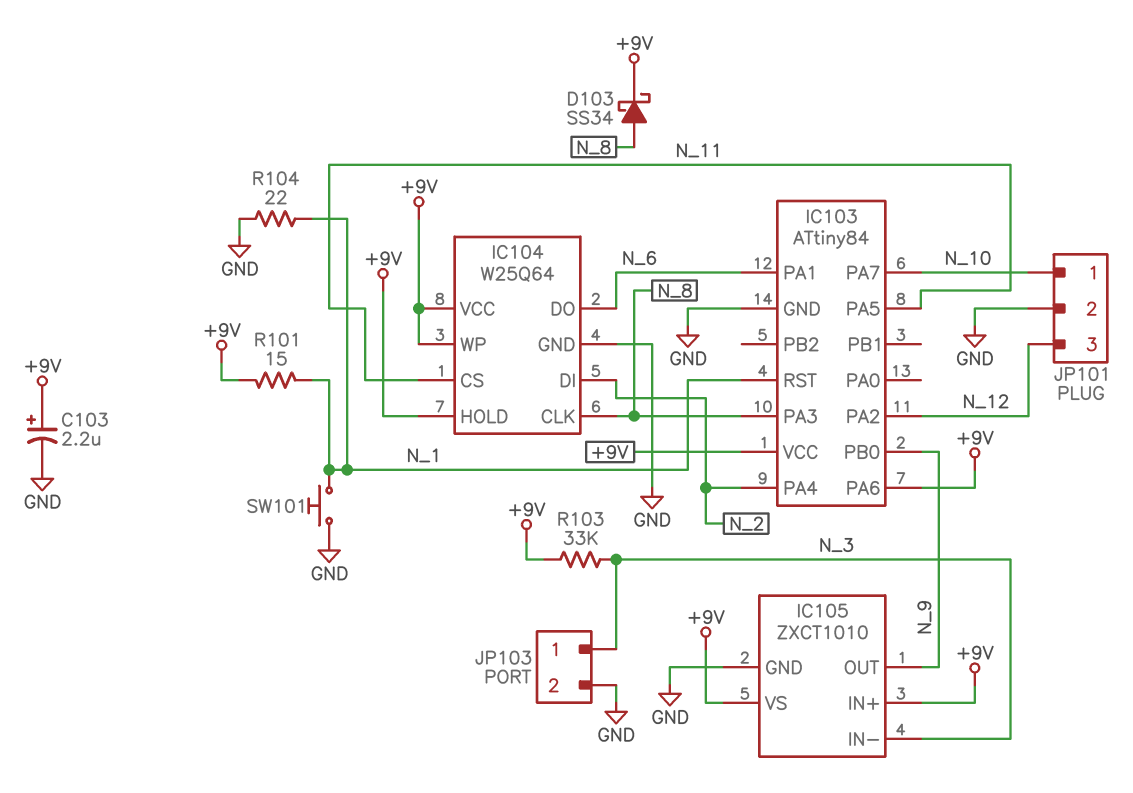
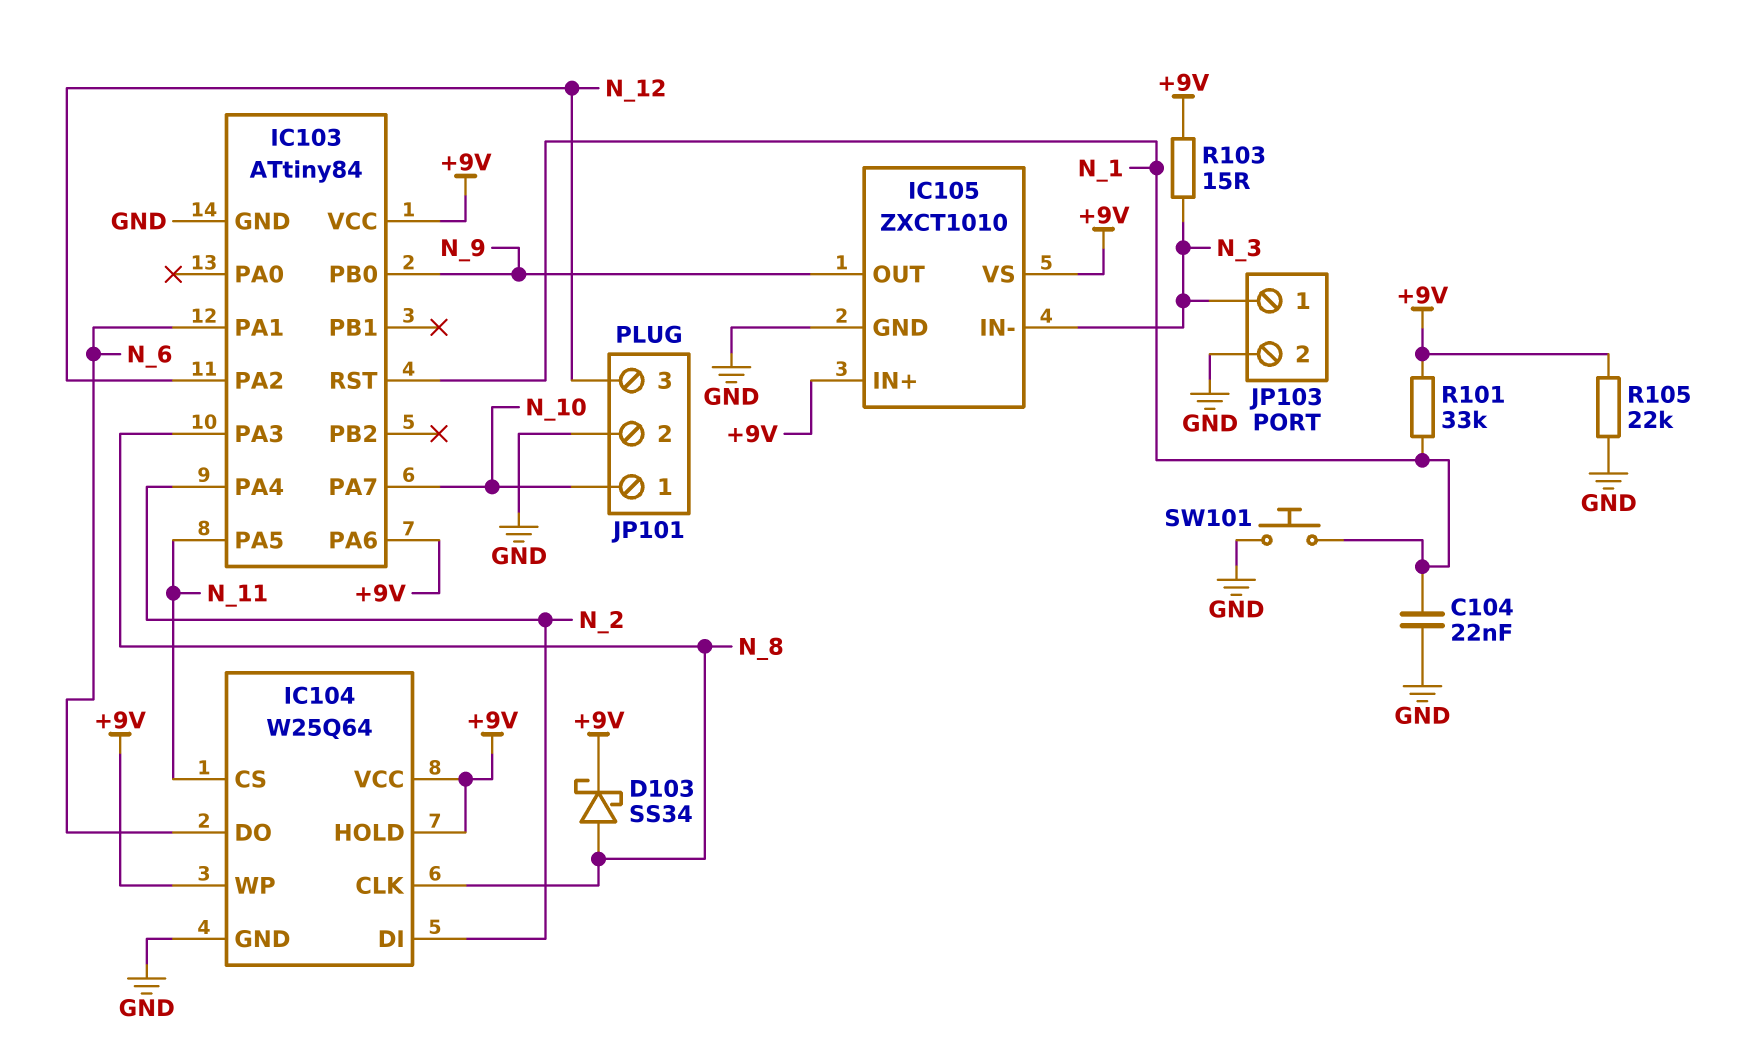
C103: 2.2uF (plus +9V, minus GND) -> none
C104: none -> 22nF (GND, N_1)
R101: 15 (+9V, N_1) -> 33k (+9V, N_1)
R103: 33k (+9V, N_3) -> 15 (+9V, N_3)
R104: 22 (GND, N_1) -> none
R105: none -> 22k (+9V, GND)

